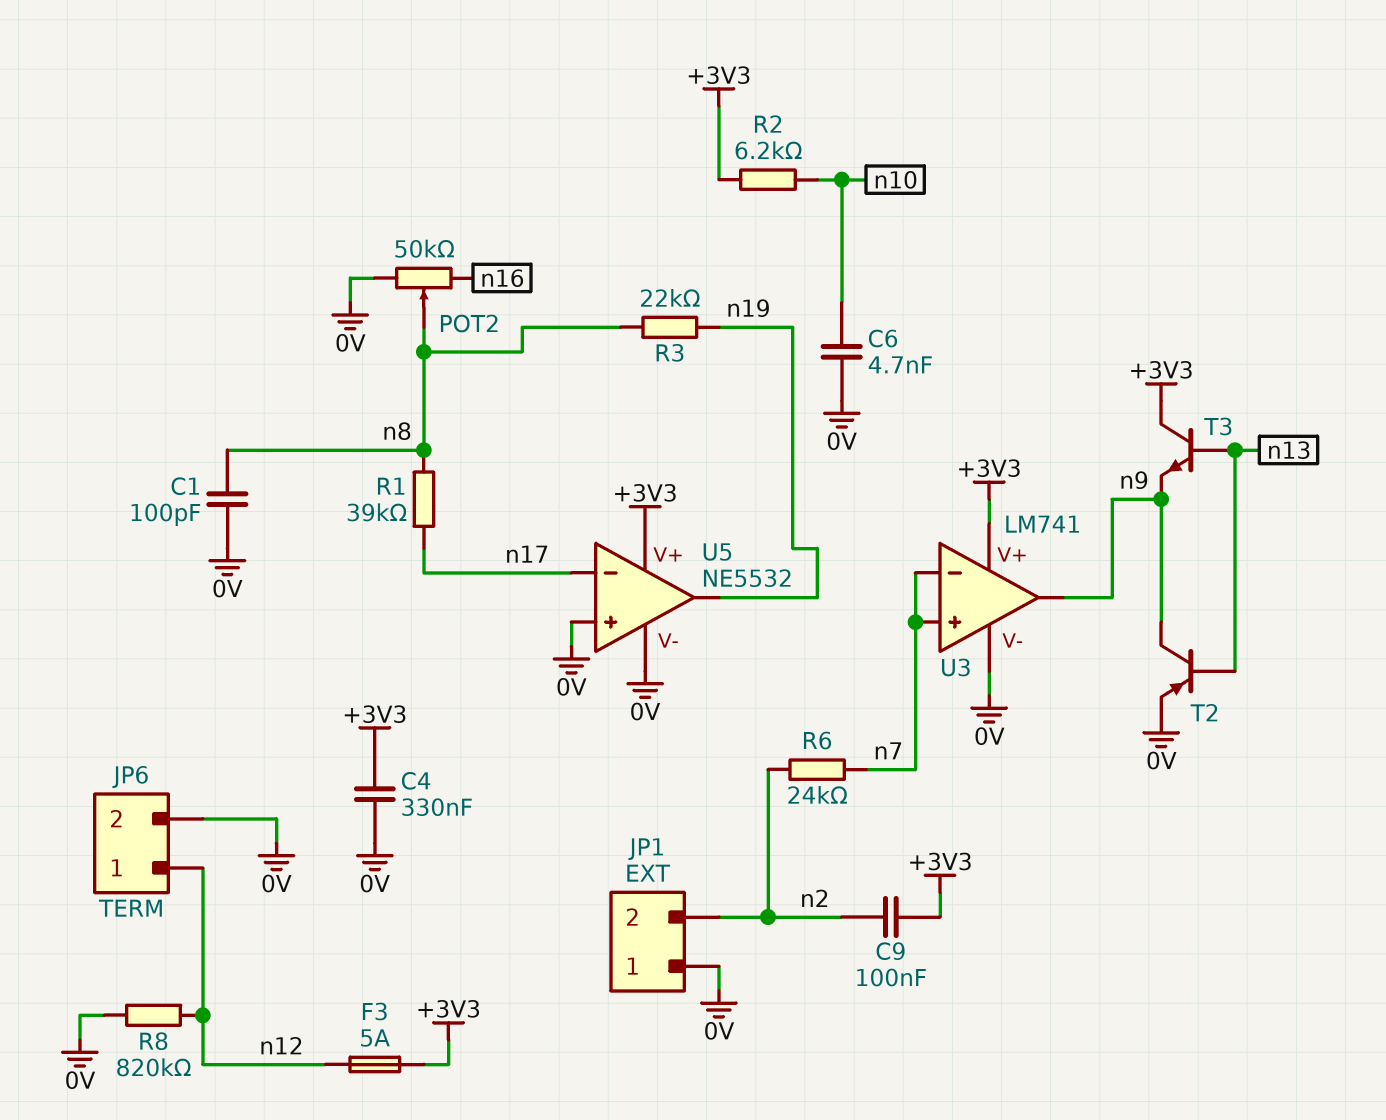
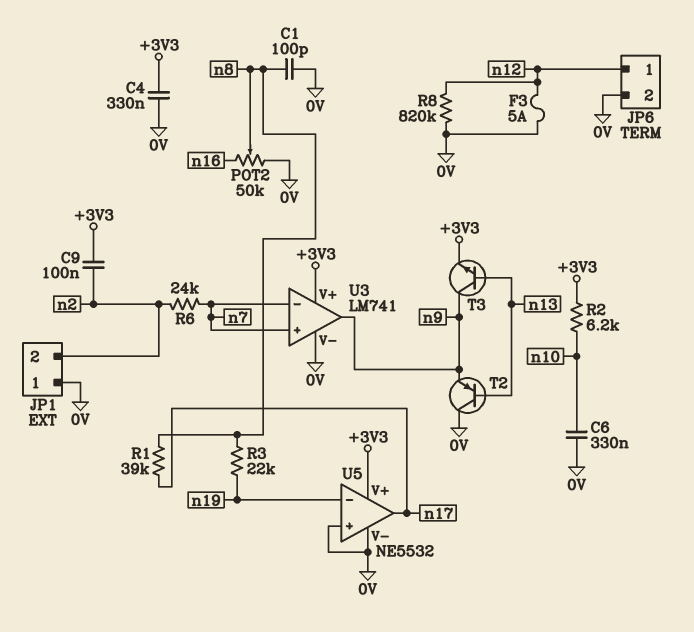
C6: 4.7nF (0V, n10) -> 330nF (0V, n10)
F3: 5A (+3V3, n12) -> 5A (0V, n12)
T2: PNP (B n13, C n9, E 0V) -> PNP (B n13, C 0V, E n9)
T3: NPN (B n13, C +3V3, E n9) -> NPN (B n13, C n9, E +3V3)
U5 pin in-: n17 -> n19
U5 pin out: n19 -> n17

